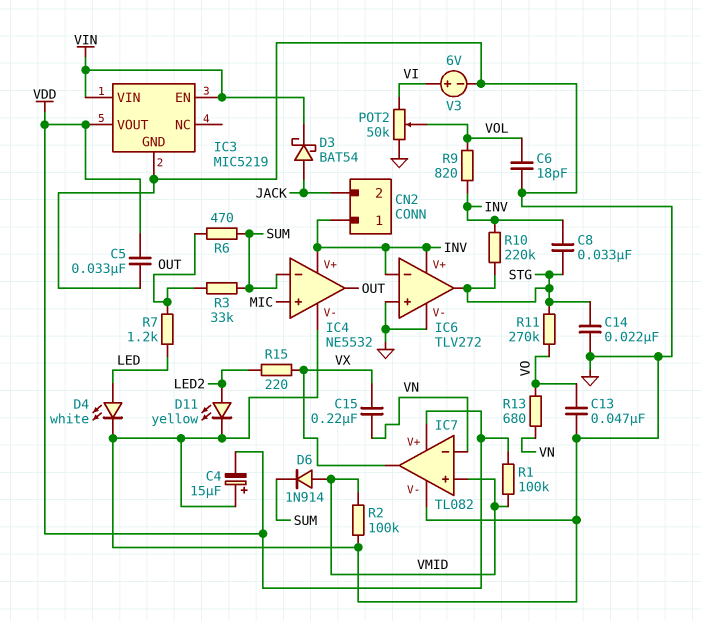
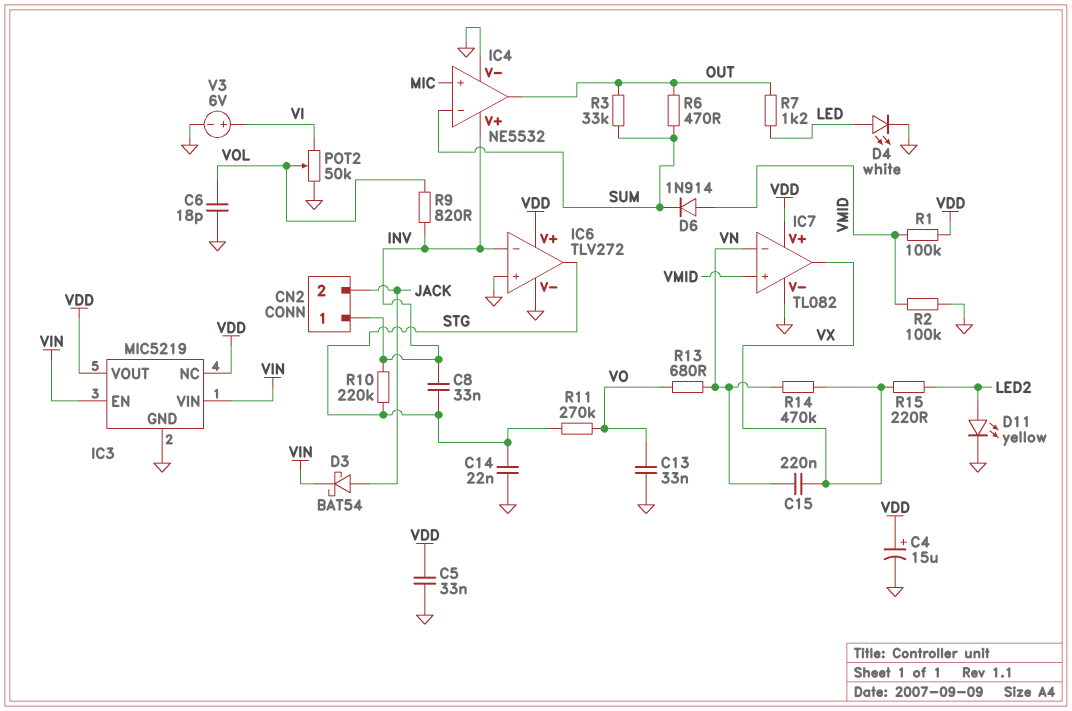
C4: 15uF (plus GND, minus VDD) -> 15uF (plus VDD, minus GND)
C13: 47nF (GND, VO) -> 33nF (GND, VO)
IC3 pin NC: none -> VDD
IC6 pin V+: INV -> VDD
R14: none -> 470k (VN, VX)

